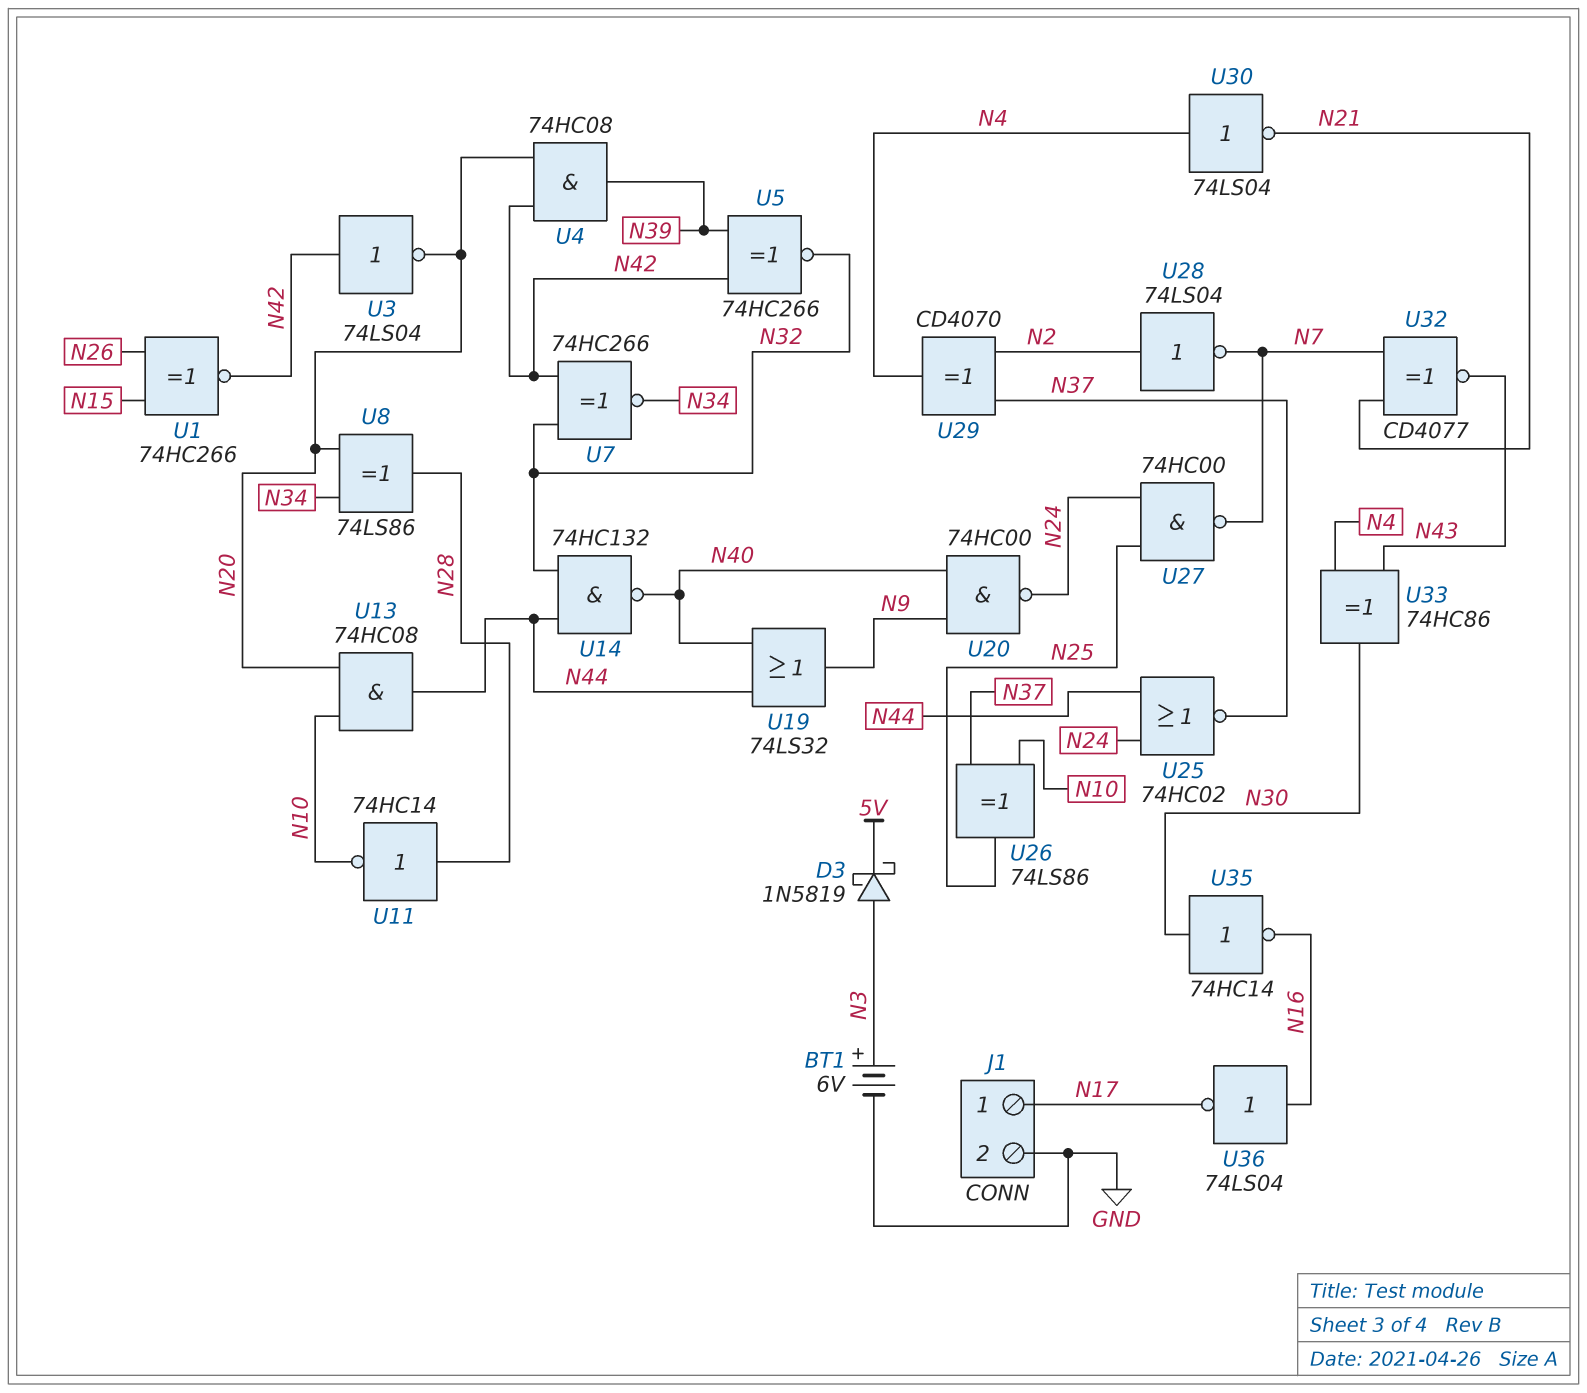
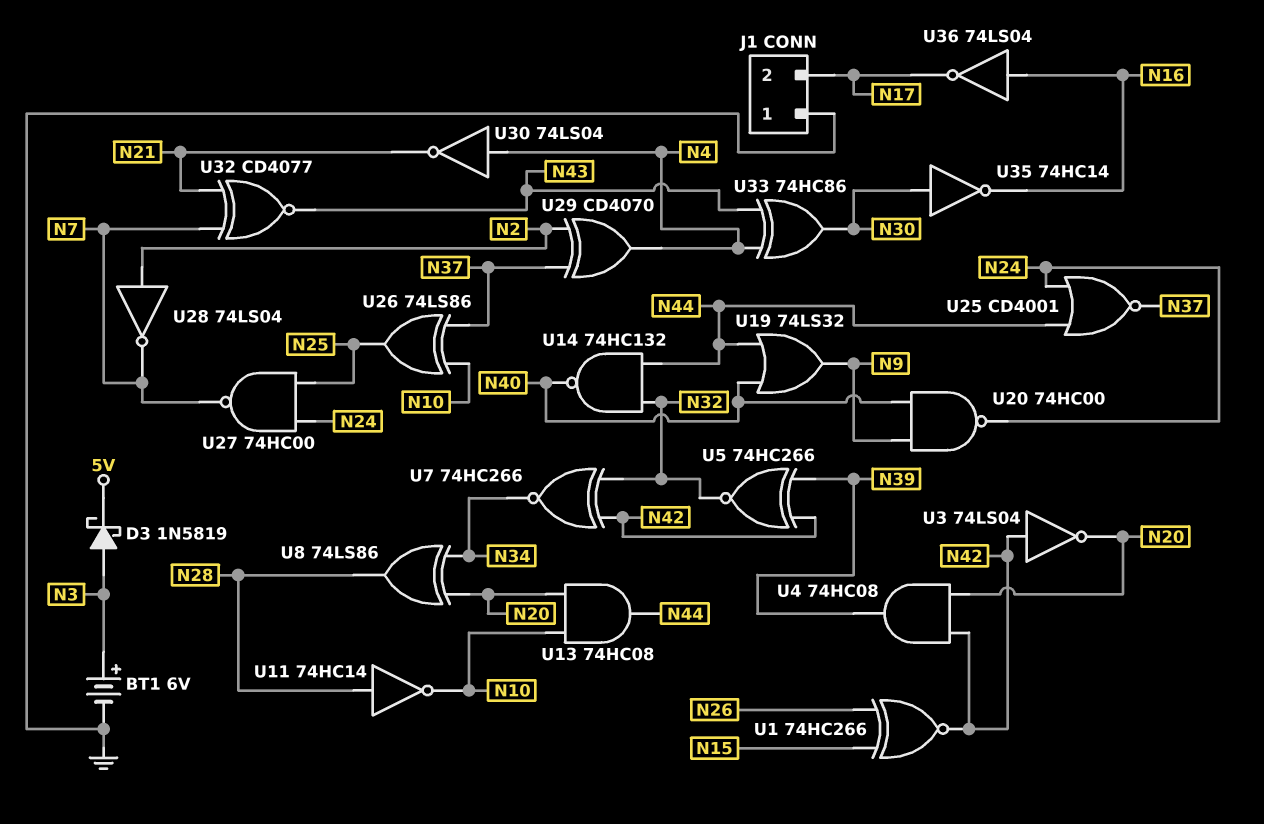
J1 pin 1: N17 -> GND
J1 pin 2: GND -> N17
U25: NOR 74HC02 (in N24, in N44, out N37) -> NOR CD4001 (in N24, in N44, out N37)

